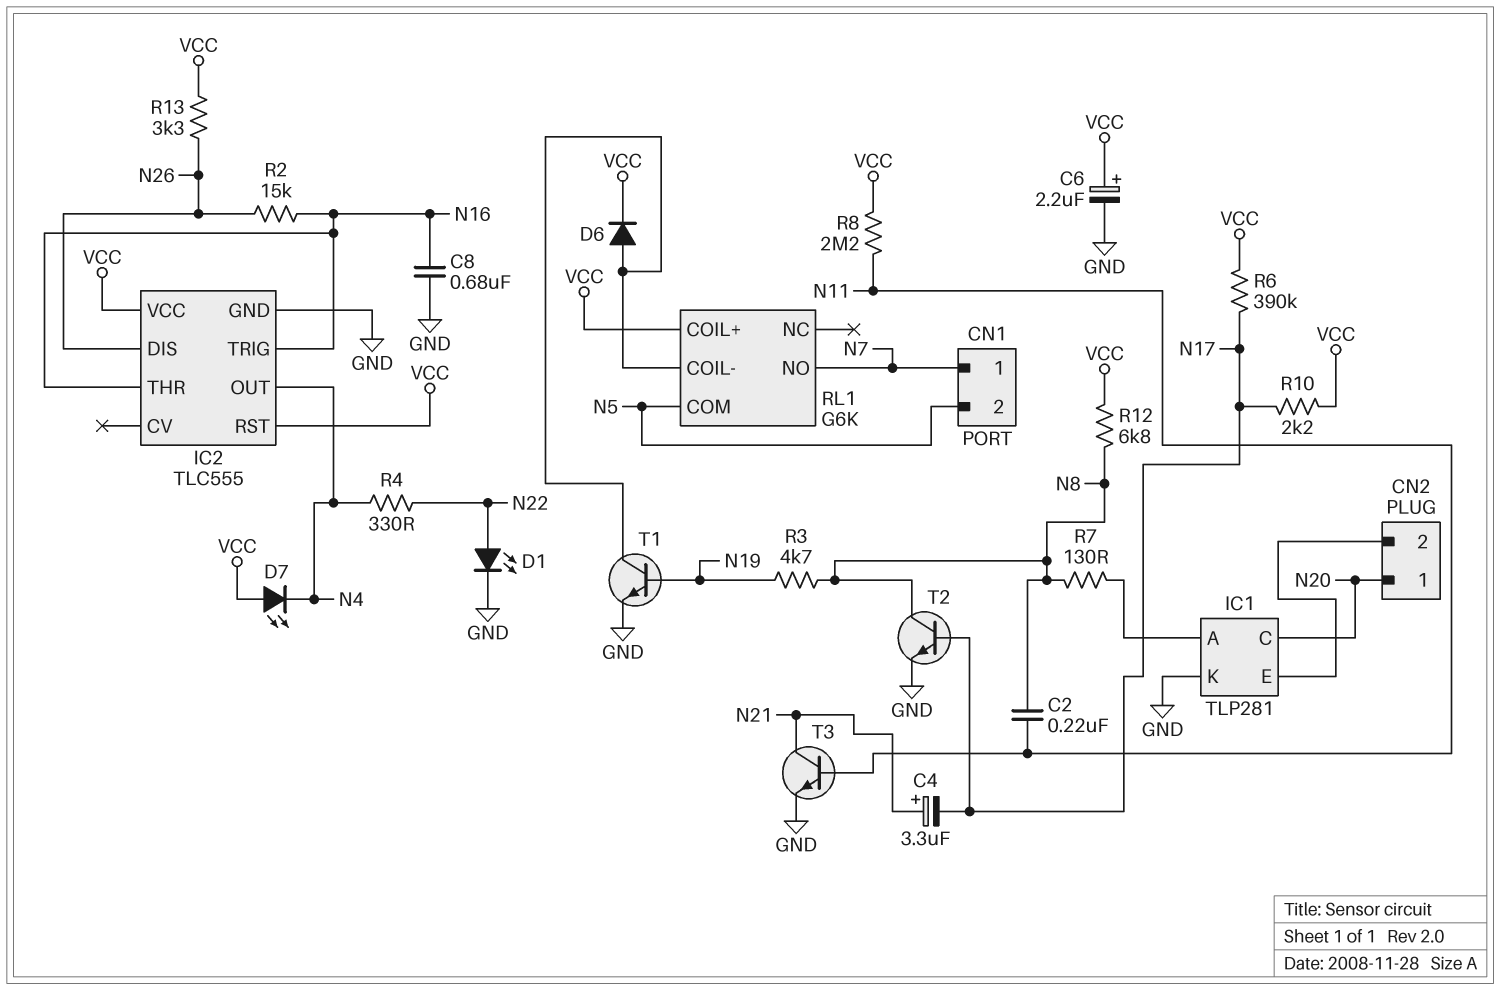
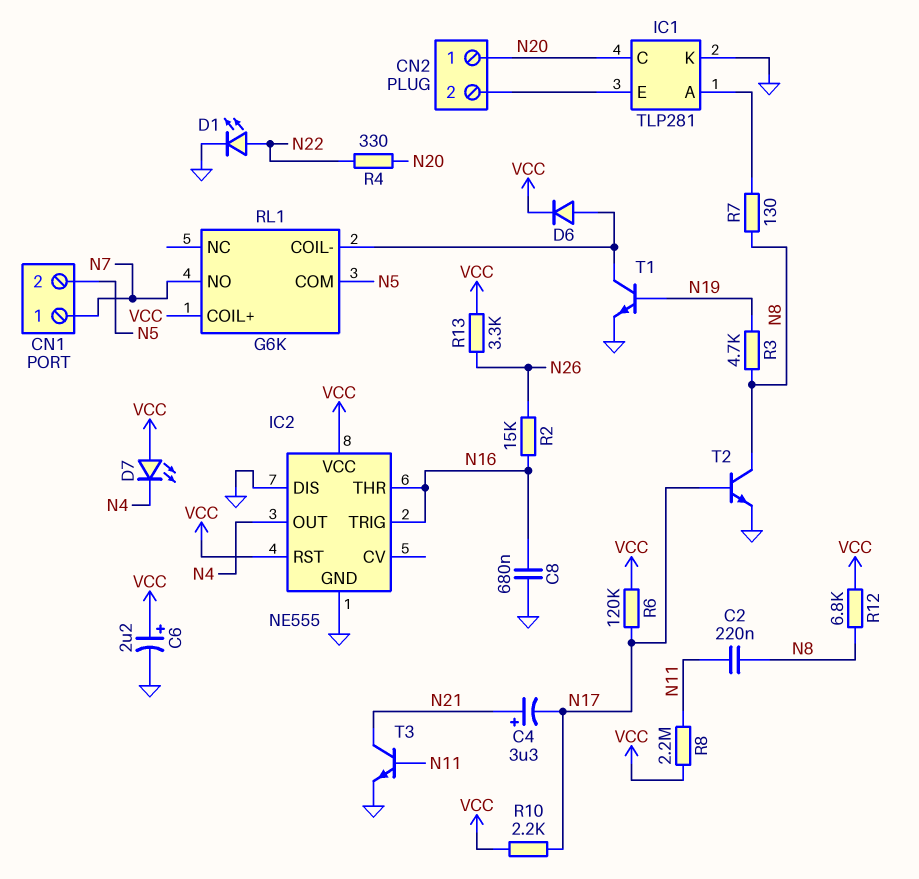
IC2: TLC555 -> NE555
IC2 pin DIS: N26 -> GND
R4: 330 (N4, N22) -> 330 (N20, N22)
R6: 390k (N17, VCC) -> 120k (N17, VCC)

